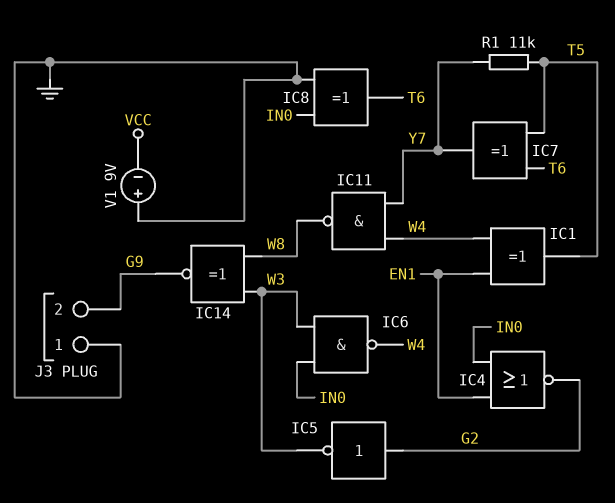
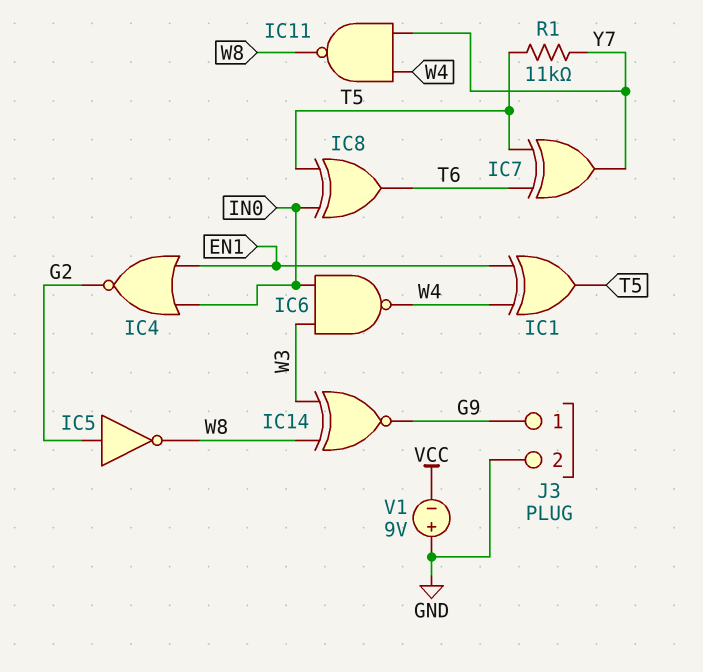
IC5: NOT (in G2, out W3) -> NOT (in G2, out W8)
IC8: XOR (in GND, in IN0, out T6) -> XOR (in IN0, in T5, out T6)
J3 pin 1: GND -> G9
J3 pin 2: G9 -> GND

